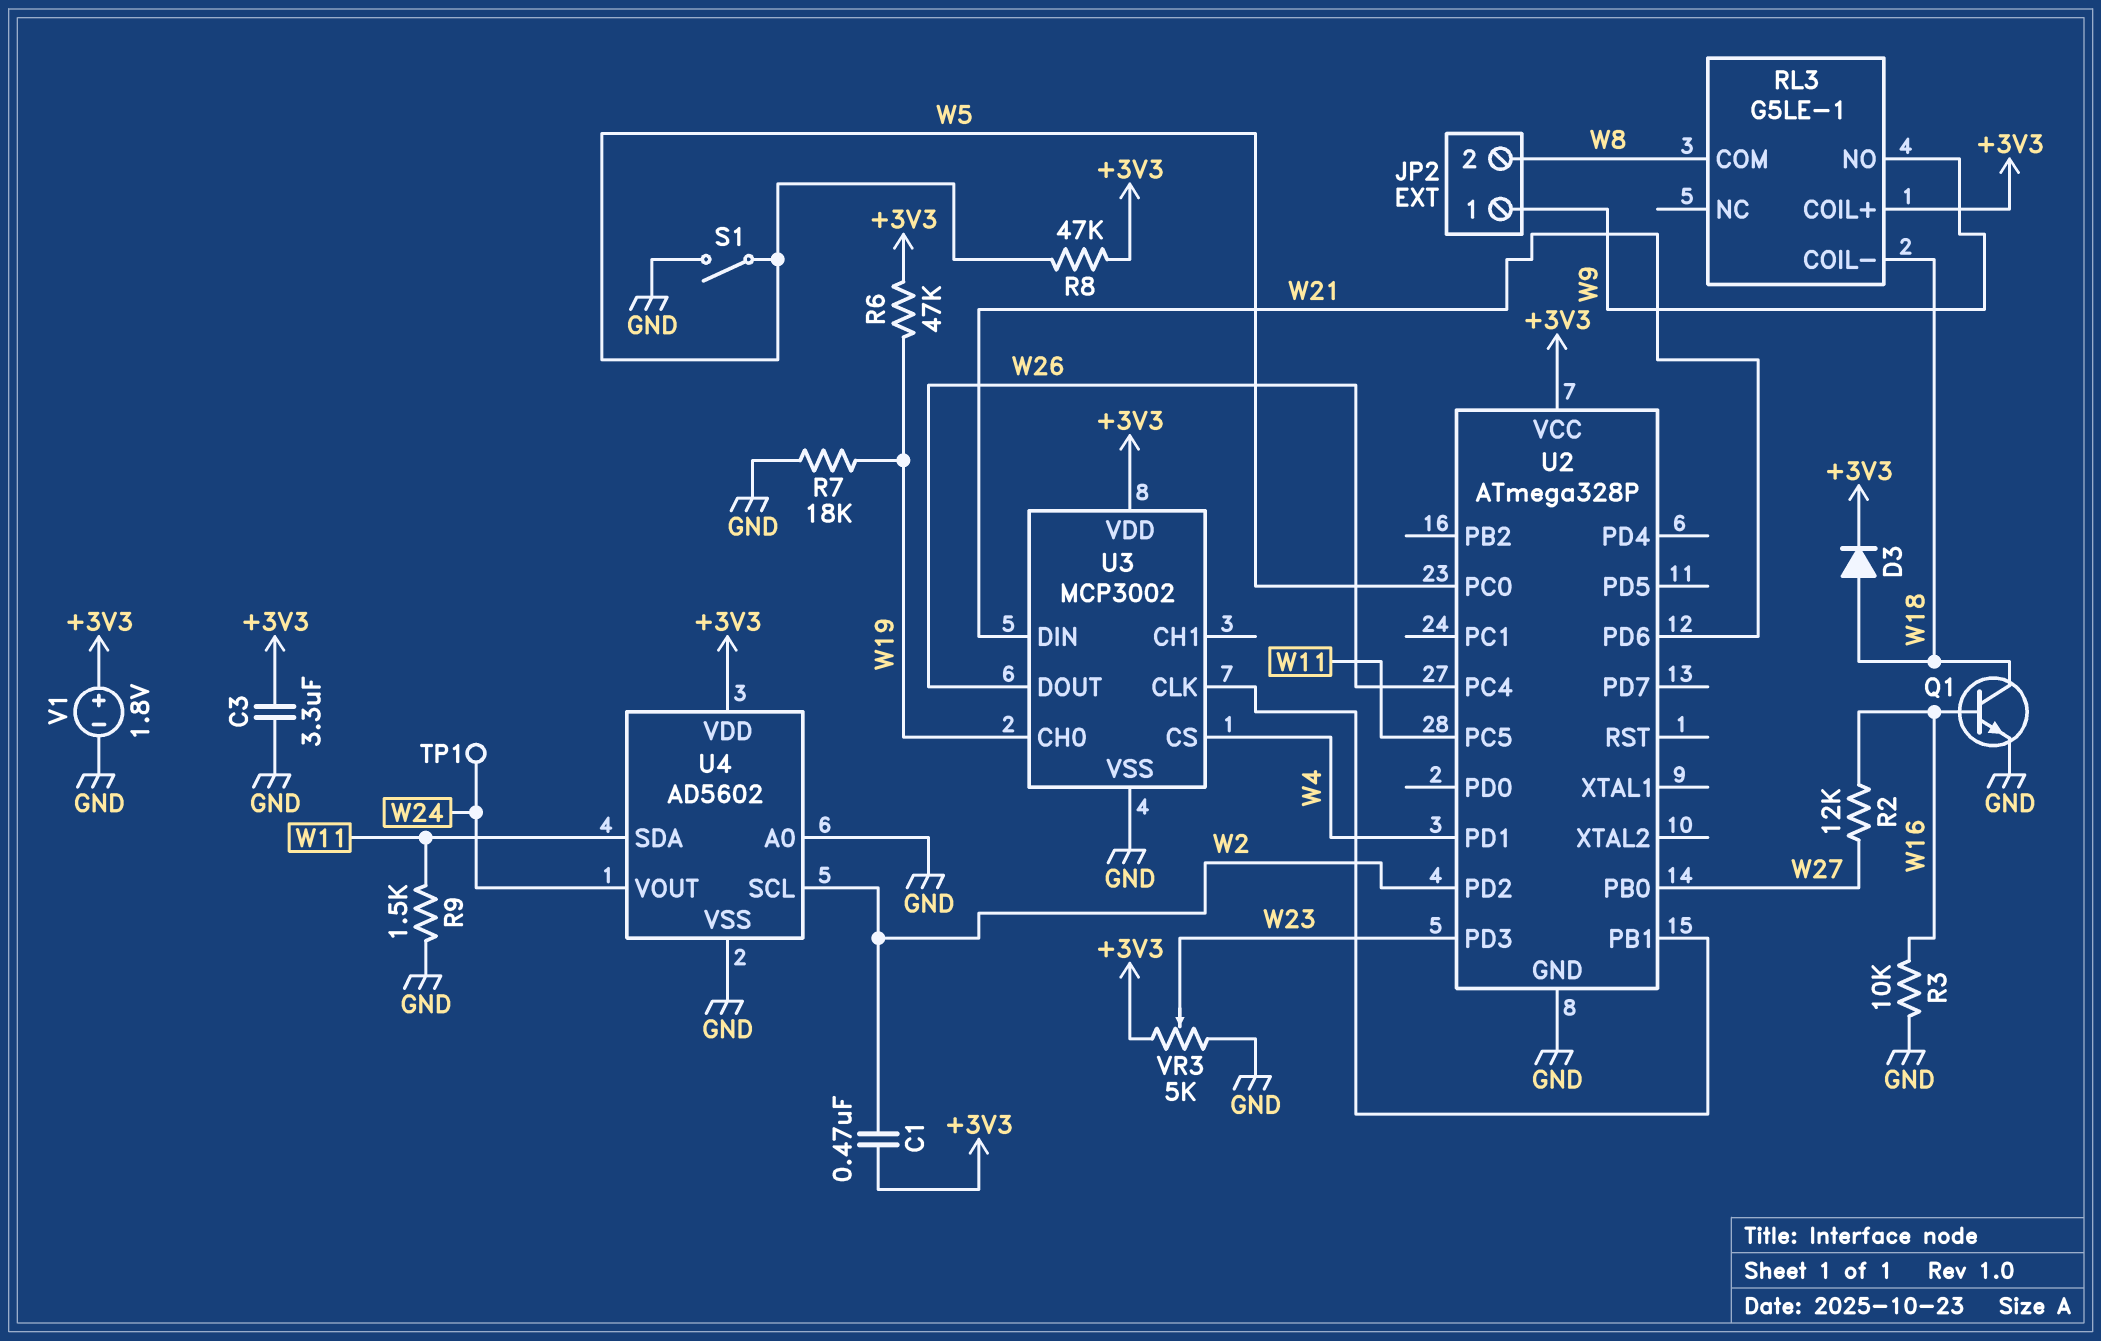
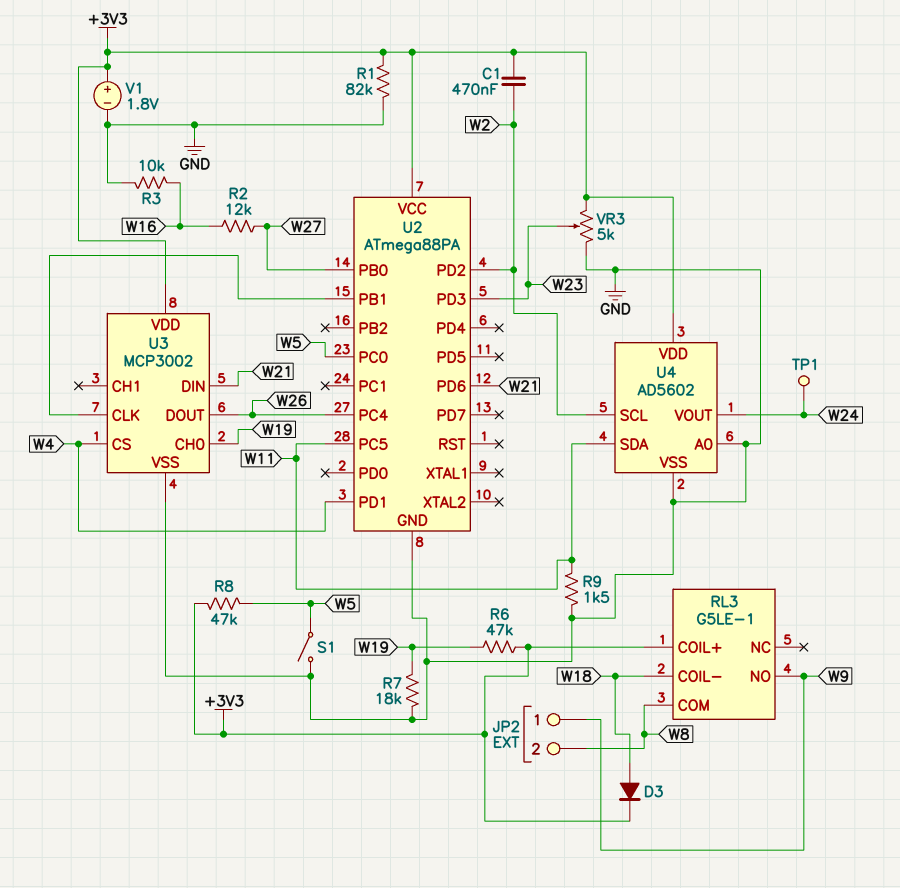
C3: 3.3uF (+3V3, GND) -> none
Q1: NPN (B W16, C W18, E GND) -> none
R1: none -> 82k (+3V3, GND)
U2: ATmega328P -> ATmega88PA

